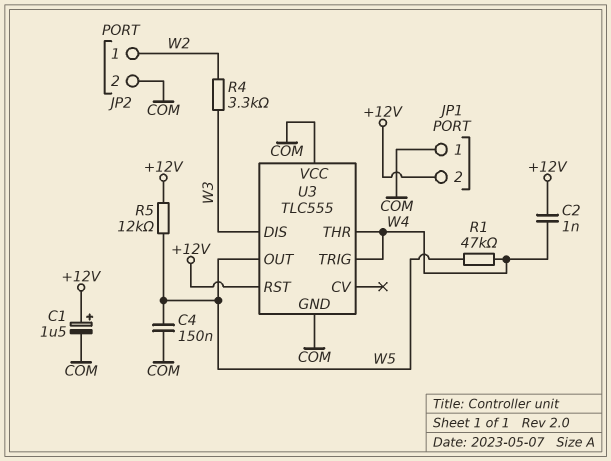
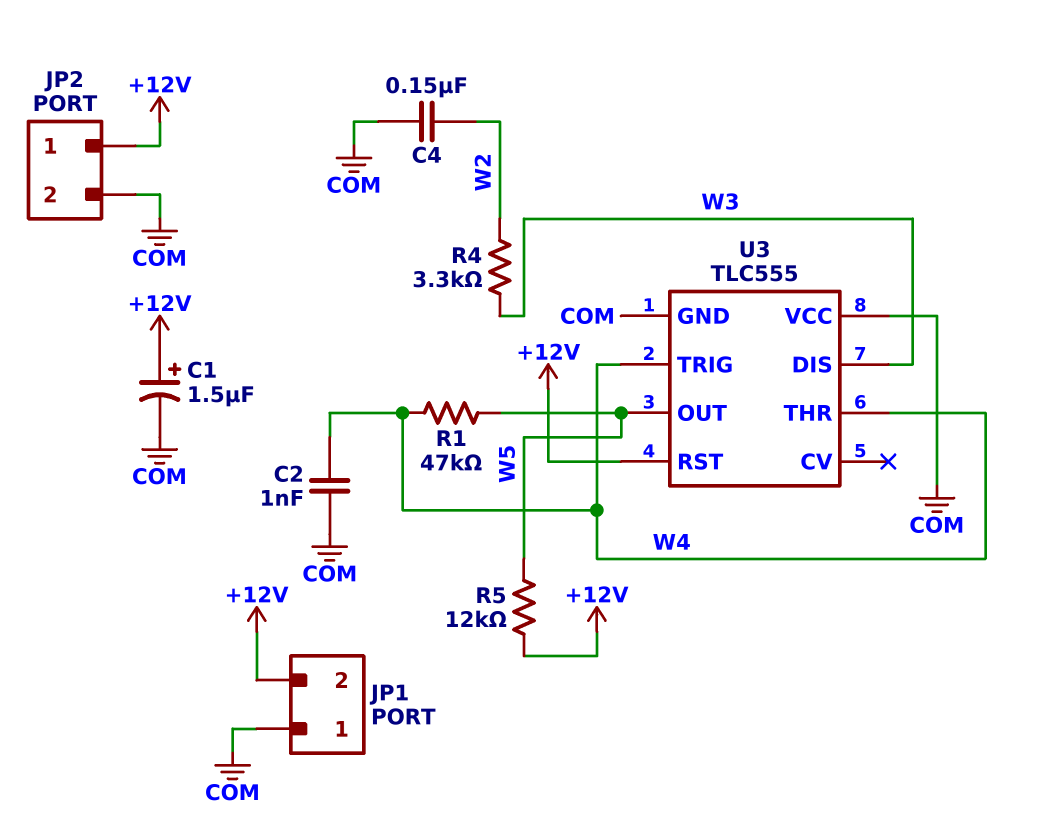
C2: 1nF (+12V, W4) -> 1nF (COM, W4)
C4: 150nF (COM, W5) -> 150nF (COM, W2)
JP2 pin 1: W2 -> +12V

